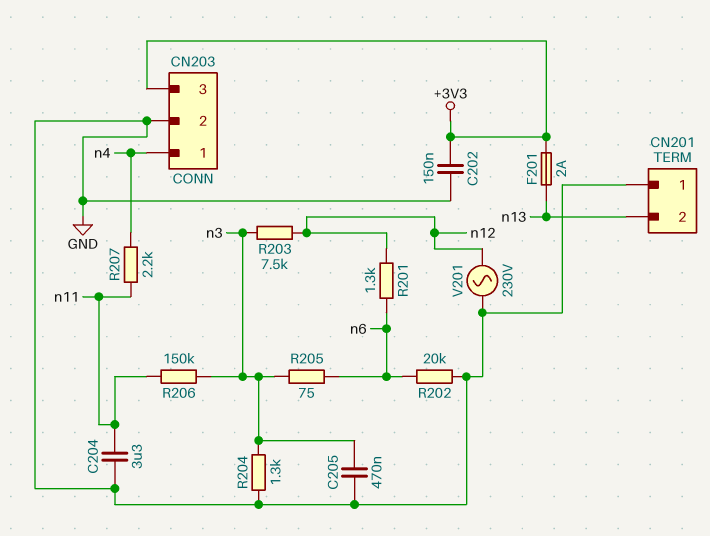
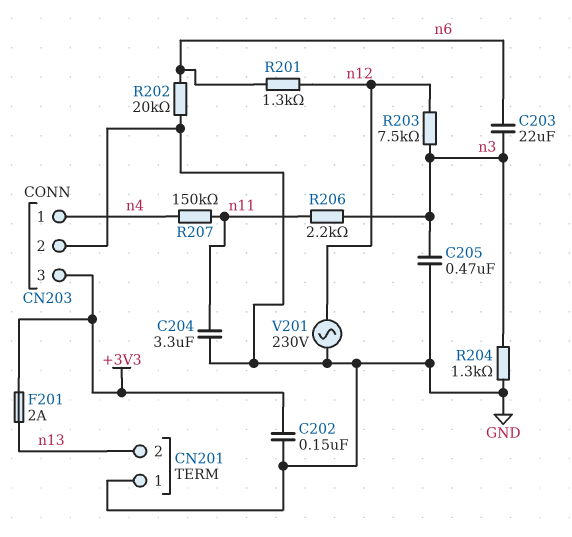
C203: none -> 22uF (n3, n6)
R205: 75 (n3, n6) -> none
R206: 150k (n3, n11) -> 2.2k (n3, n11)
R207: 2.2k (n4, n11) -> 150k (n4, n11)

